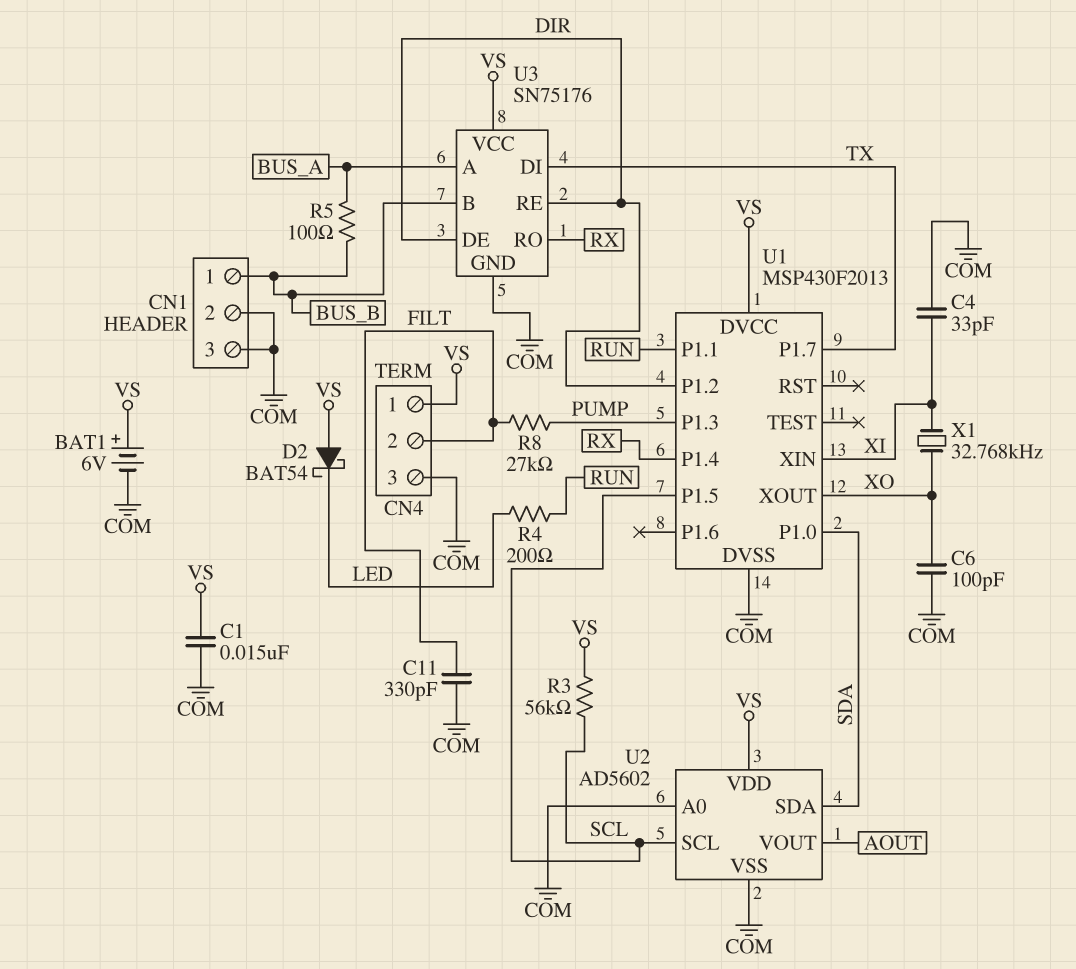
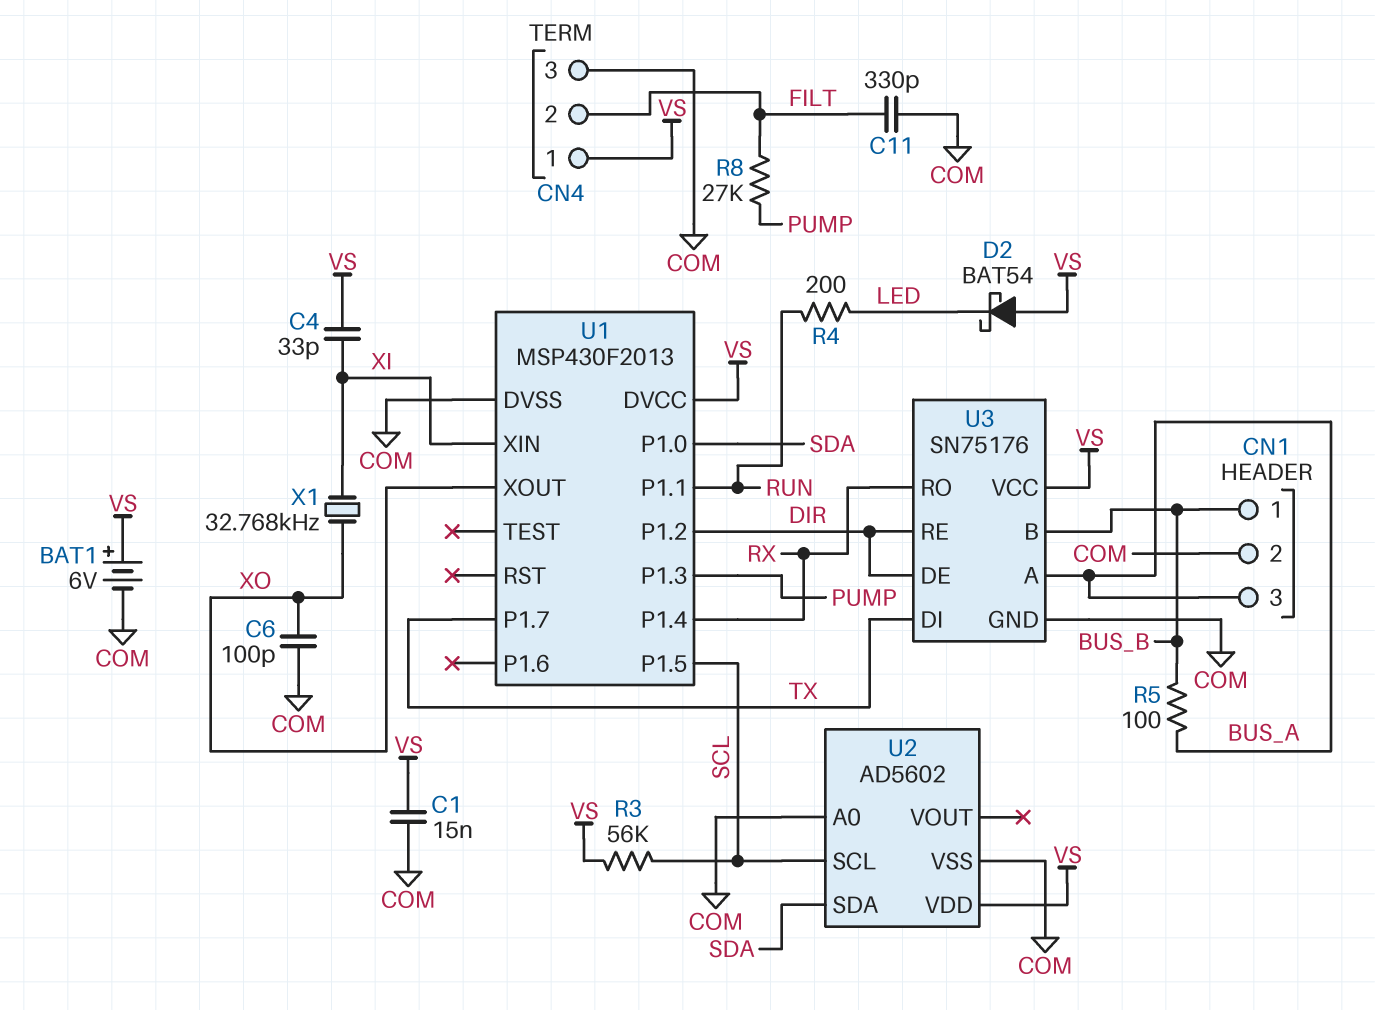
C4: 33pF (COM, XI) -> 33pF (VS, XI)
CN1 pin 3: COM -> BUS_A
U2 pin VOUT: AOUT -> none

